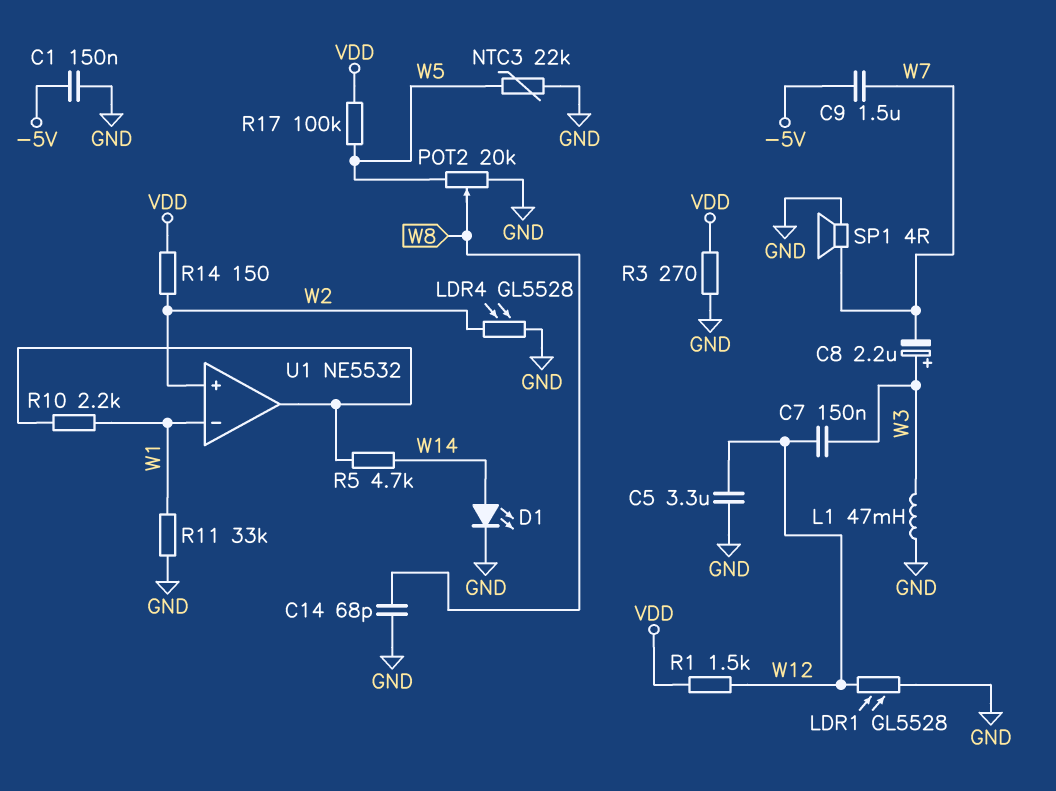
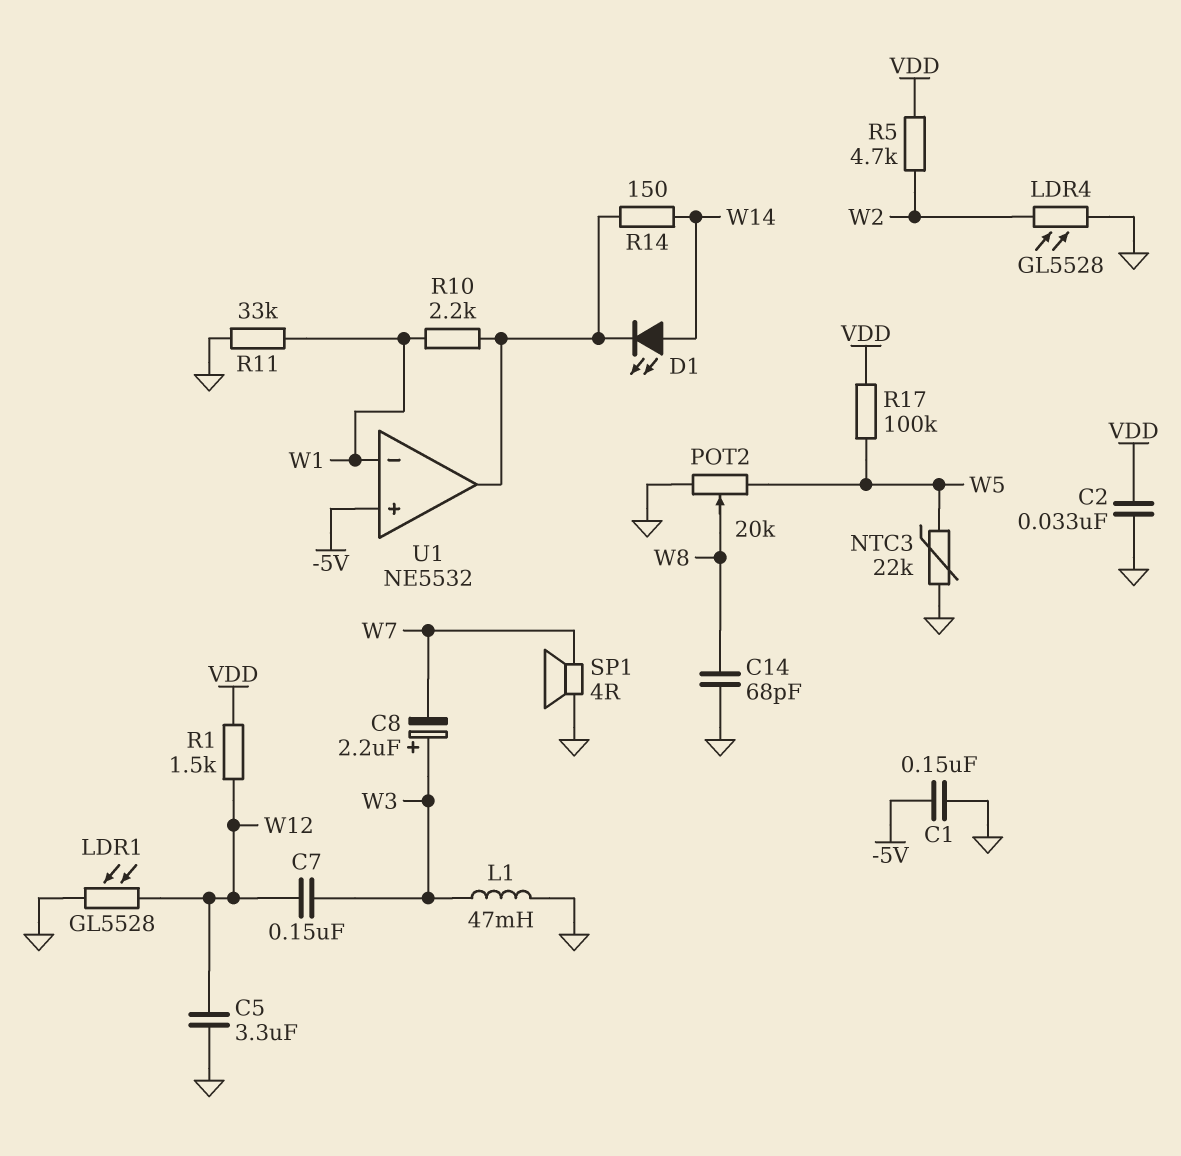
C2: none -> 33nF (GND, VDD)
C9: 1.5uF (-5V, W7) -> none
D1: LED (A W14, K GND) -> LED (A W14, K U1/out)
R3: 270 (GND, VDD) -> none
R5: 4.7k (U1/out, W14) -> 4.7k (VDD, W2)
R14: 150 (VDD, W2) -> 150 (U1/out, W14)
U1 pin in+: W2 -> -5V

